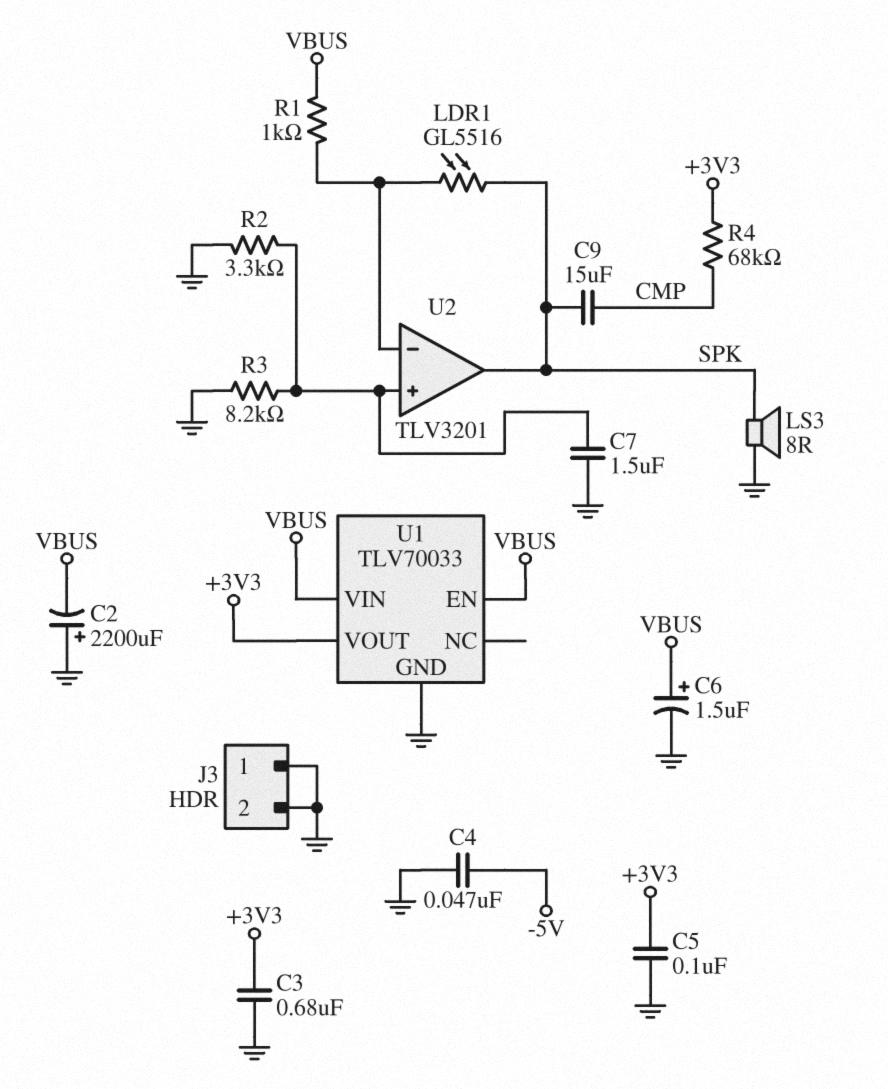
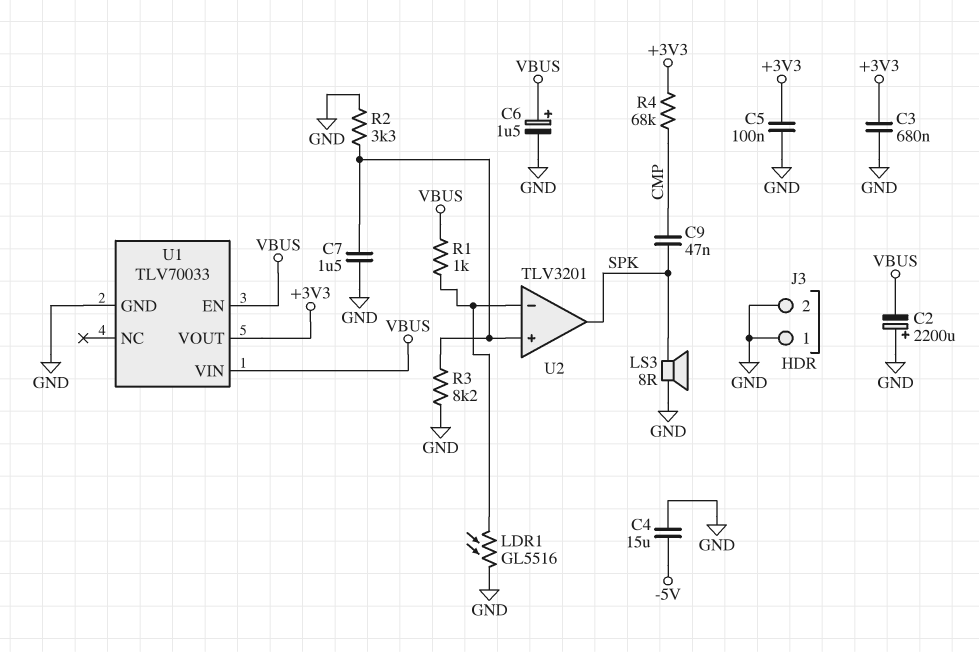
C4: 47nF (-5V, GND) -> 15uF (-5V, GND)
C9: 15uF (CMP, SPK) -> 47nF (CMP, SPK)
LDR1: GL5516 (SPK, U2/in-) -> GL5516 (GND, U2/in-)

